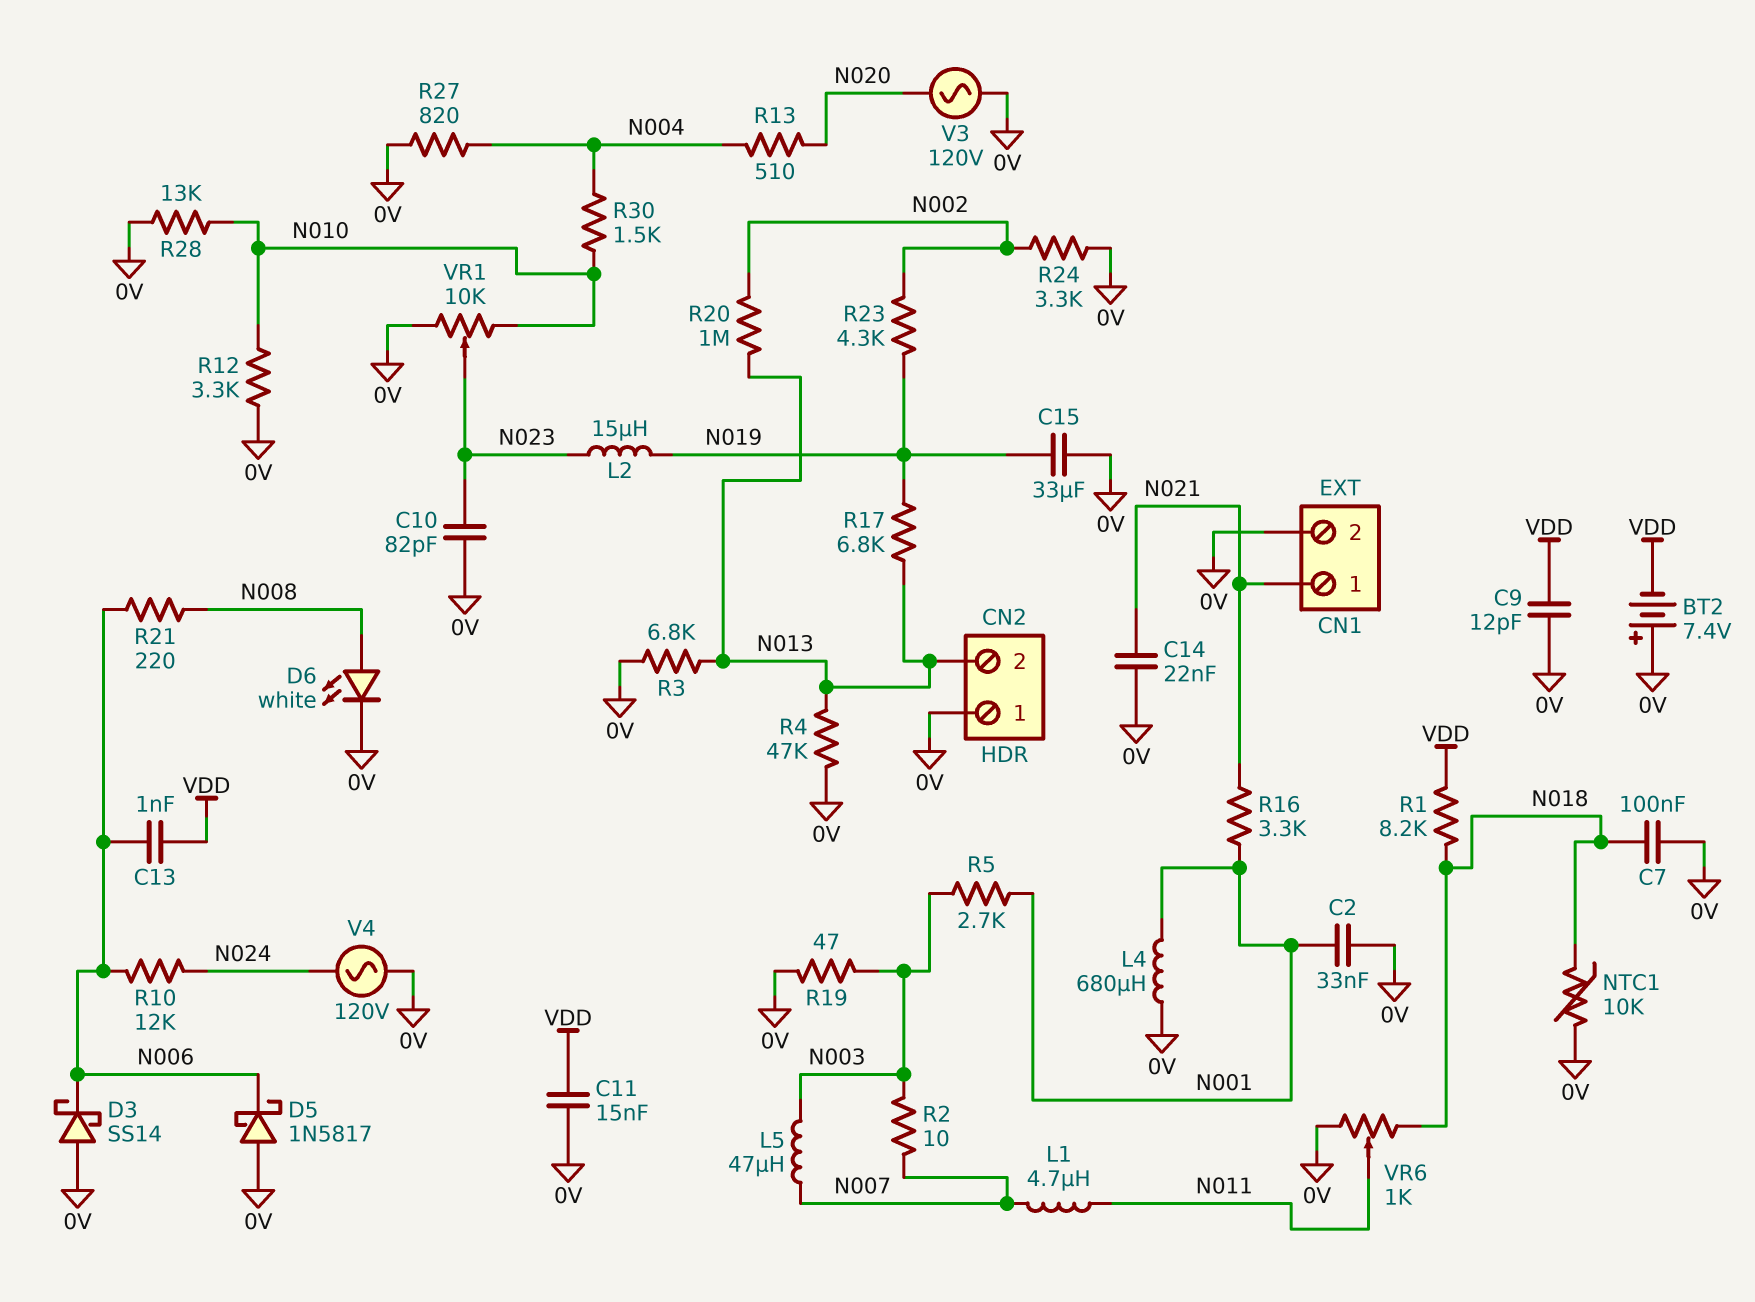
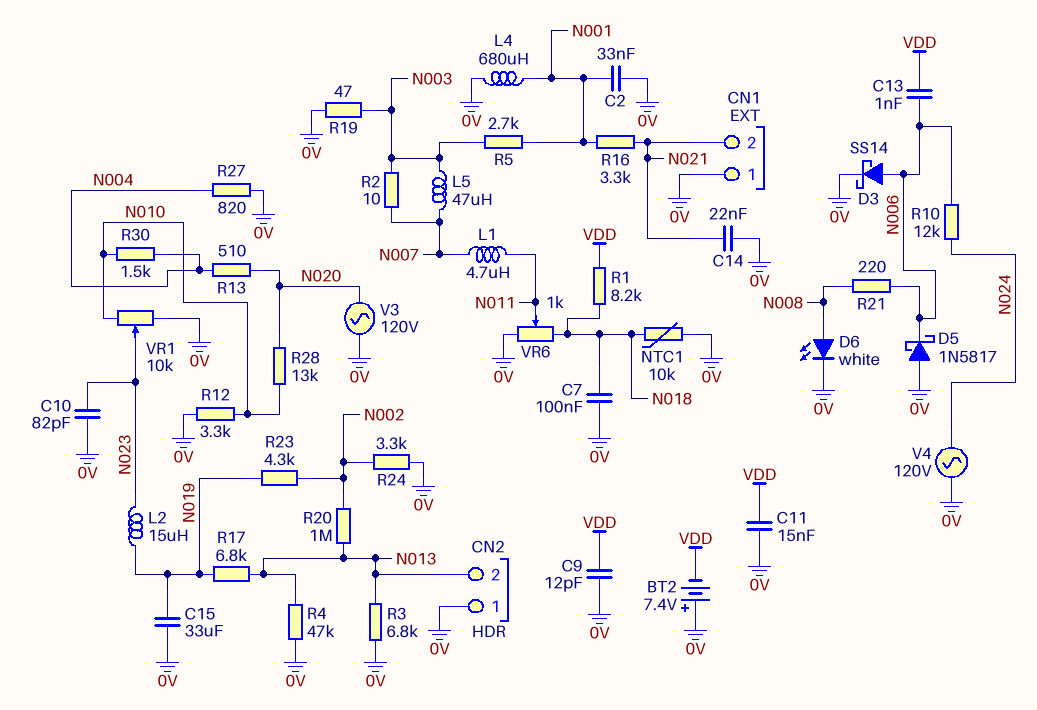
CN1 pin 1: N021 -> 0V
CN1 pin 2: 0V -> N021
D3: schottky SS14 (A 0V, K N006) -> schottky SS14 (A N006, K 0V)
R28: 13k (0V, N010) -> 13k (N010, N020)

